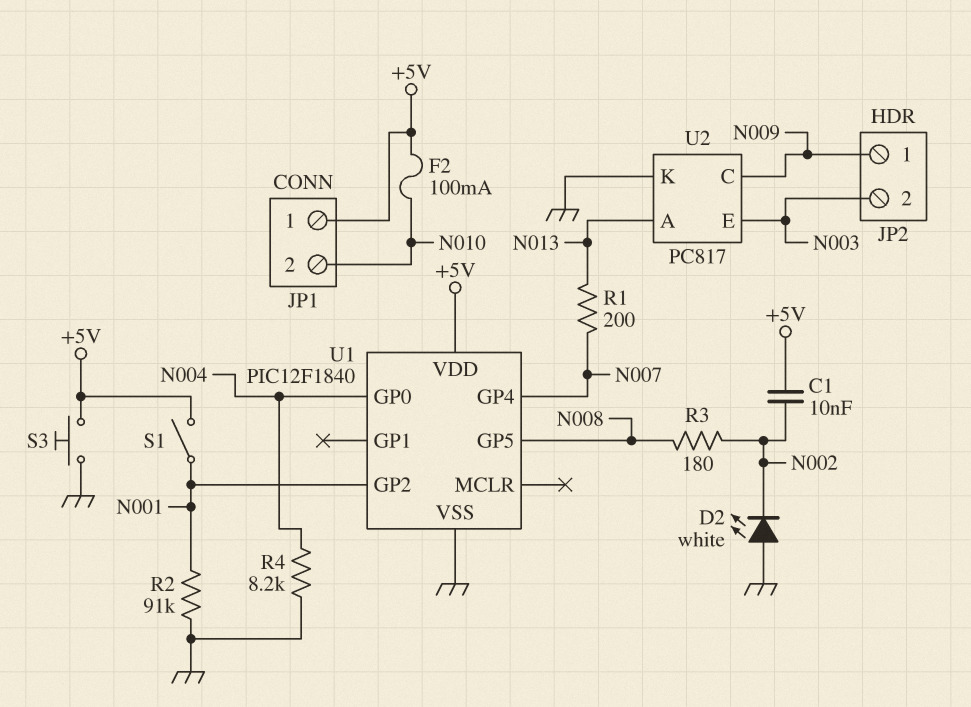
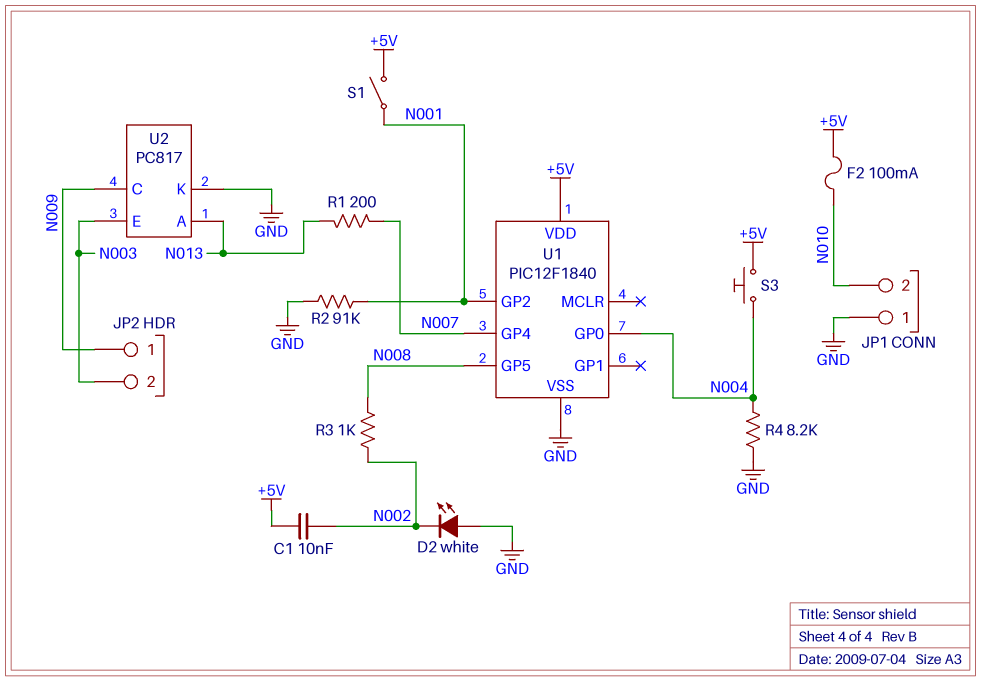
JP1 pin 1: +5V -> GND
R3: 180 (N002, N008) -> 1k (N002, N008)
S3: button (+5V, GND) -> button (+5V, N004)

